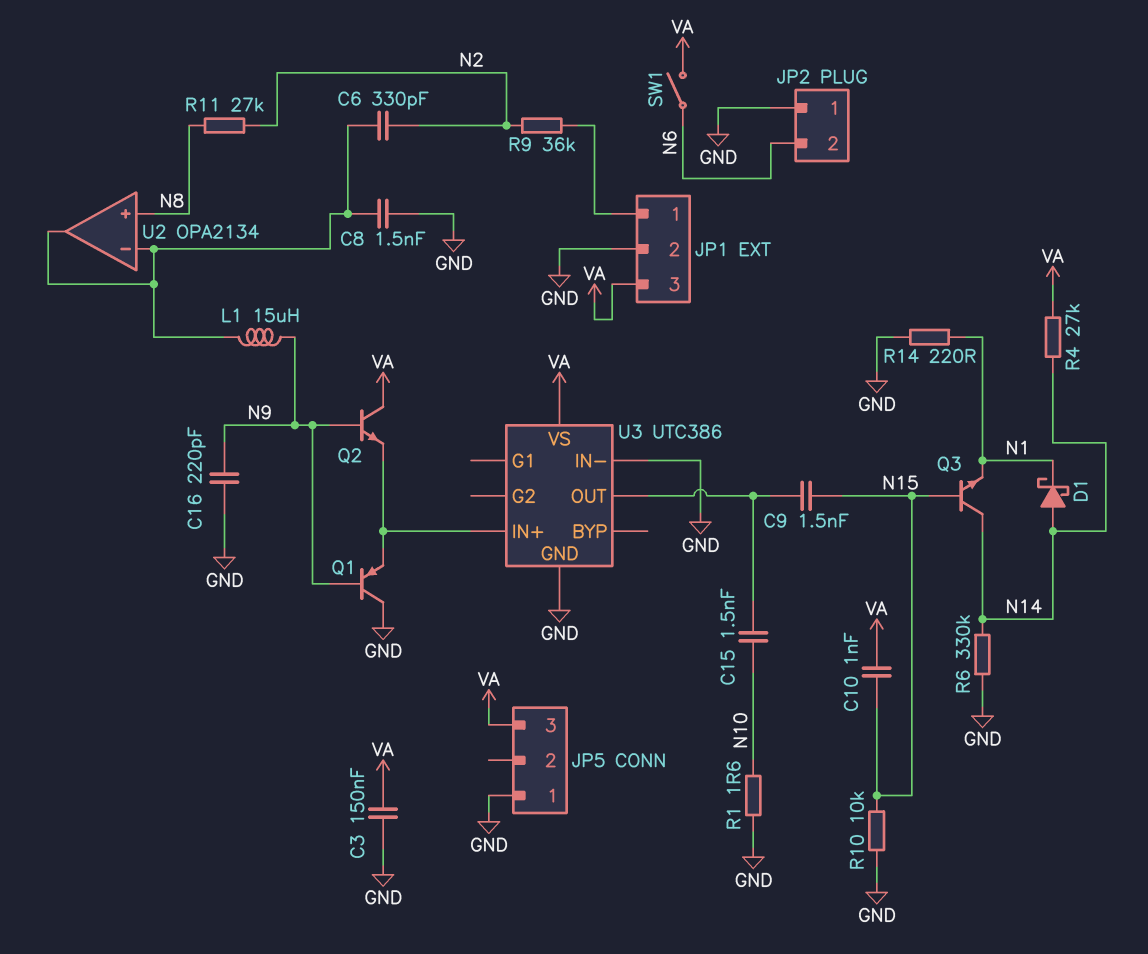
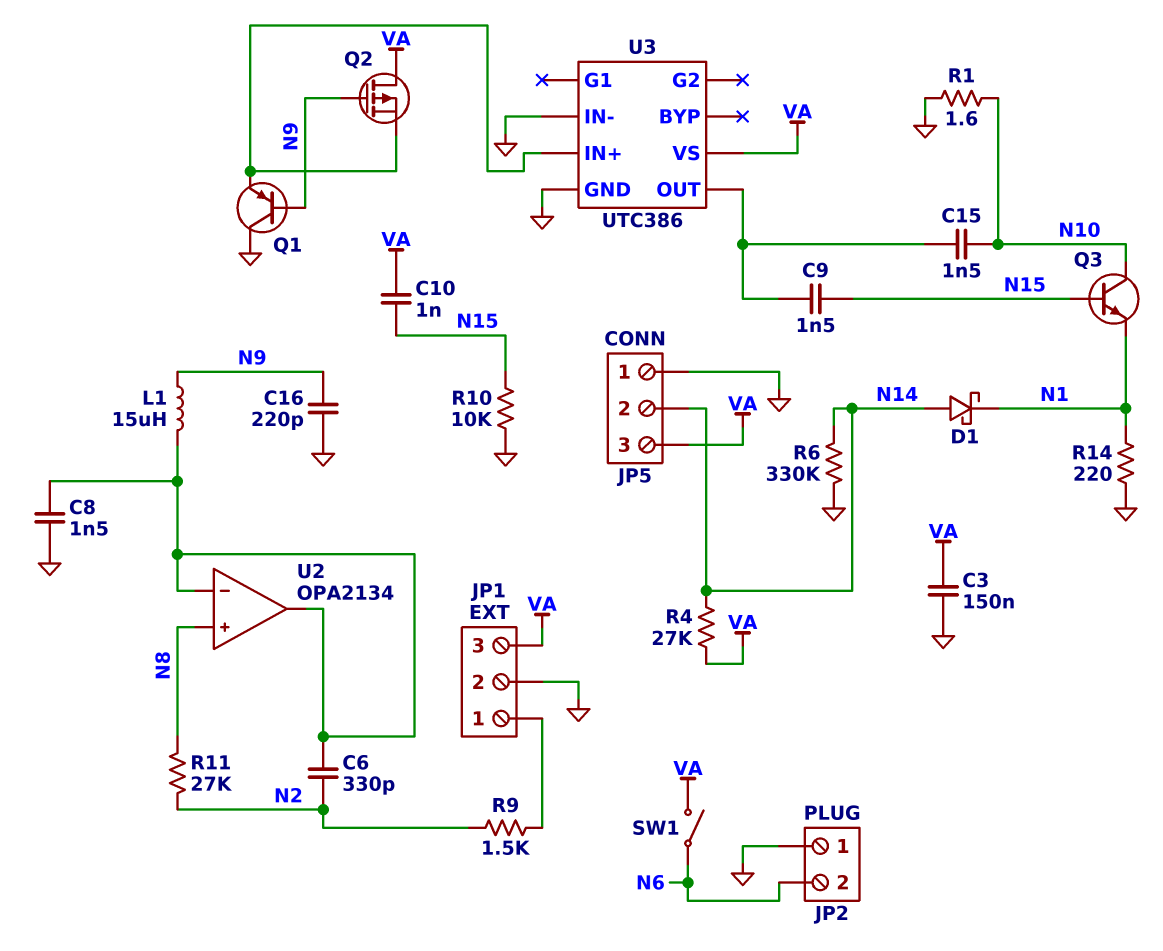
JP5 pin 2: none -> N14
Q2: NPN (B N9, C VA, E U3/IN+) -> PMOS (G N9, D VA, S U3/IN+)
Q3: NPN (B N15, C N14, E N1) -> NPN (B N15, C N10, E N1)
R9: 36k (JP1/1, N2) -> 1.5k (JP1/1, N2)

